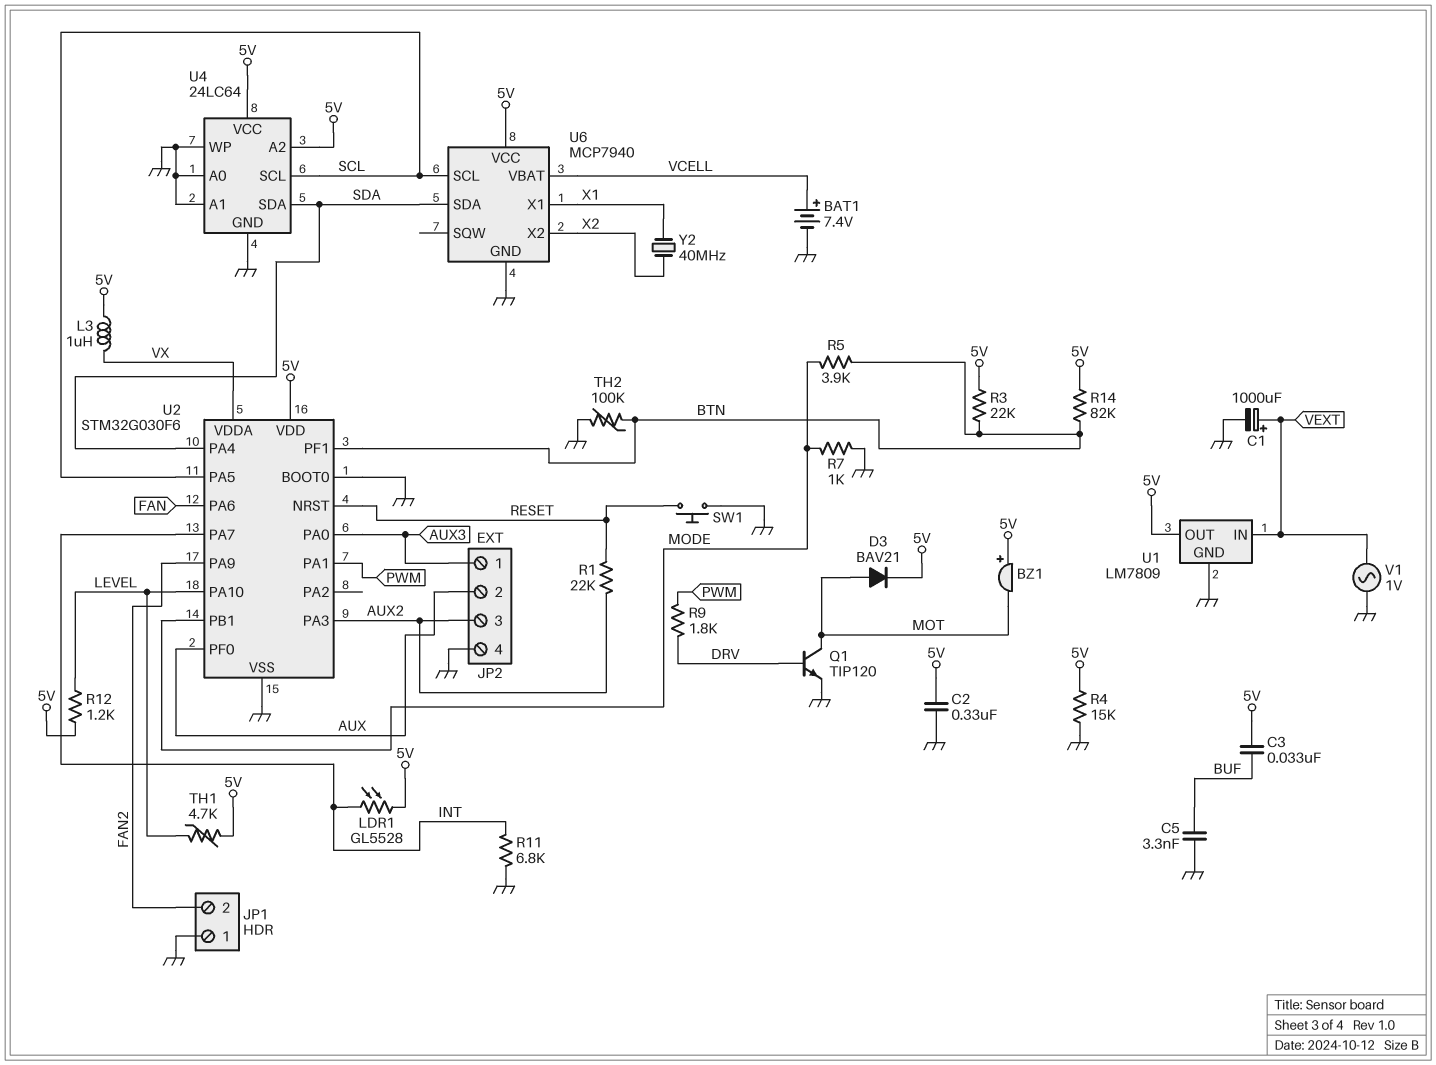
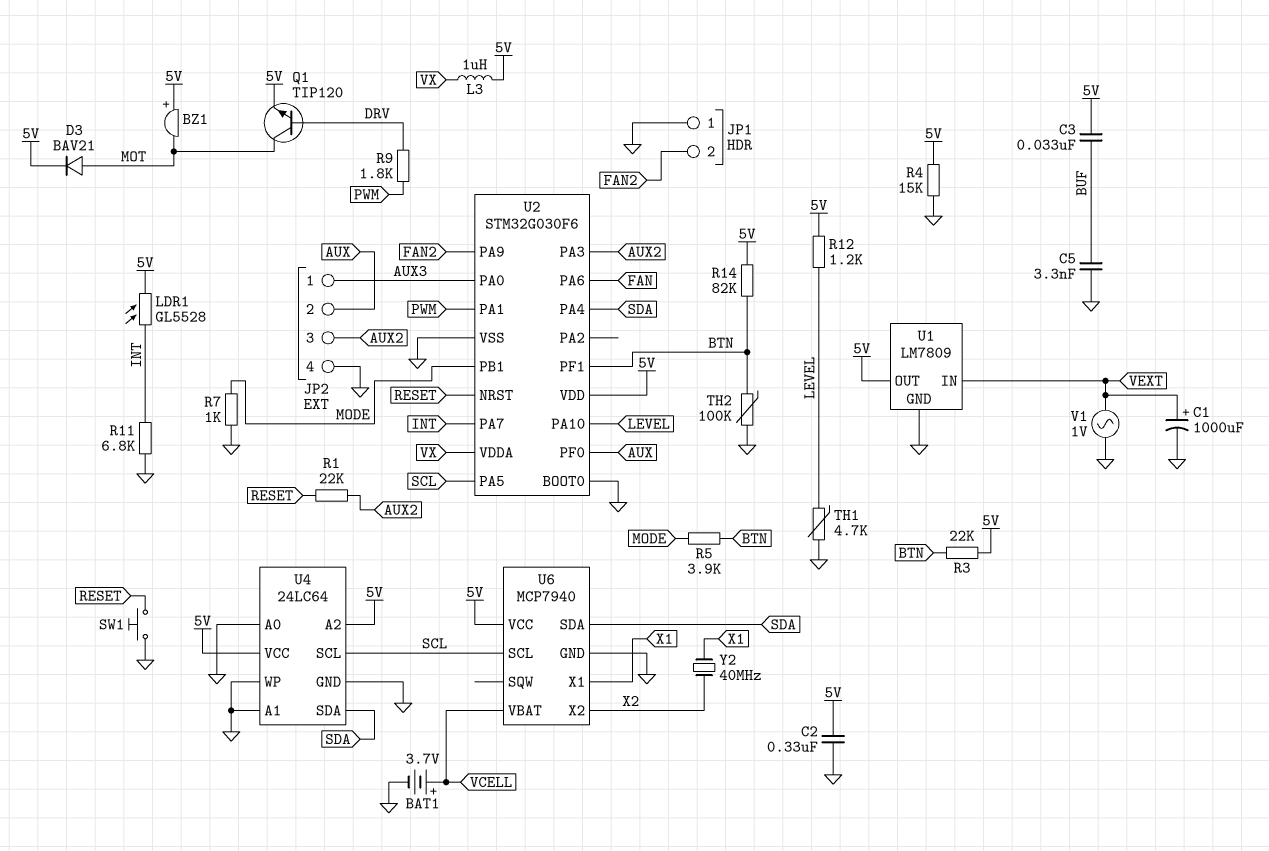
BAT1: 7.4V (plus VCELL, minus GND) -> 3.7V (plus VCELL, minus GND)
Q1: NPN TIP120 (B DRV, C MOT, E GND) -> NPN TIP120 (B DRV, C MOT, E 5V)
TH1: 4.7k (5V, LEVEL) -> 4.7k (GND, LEVEL)

